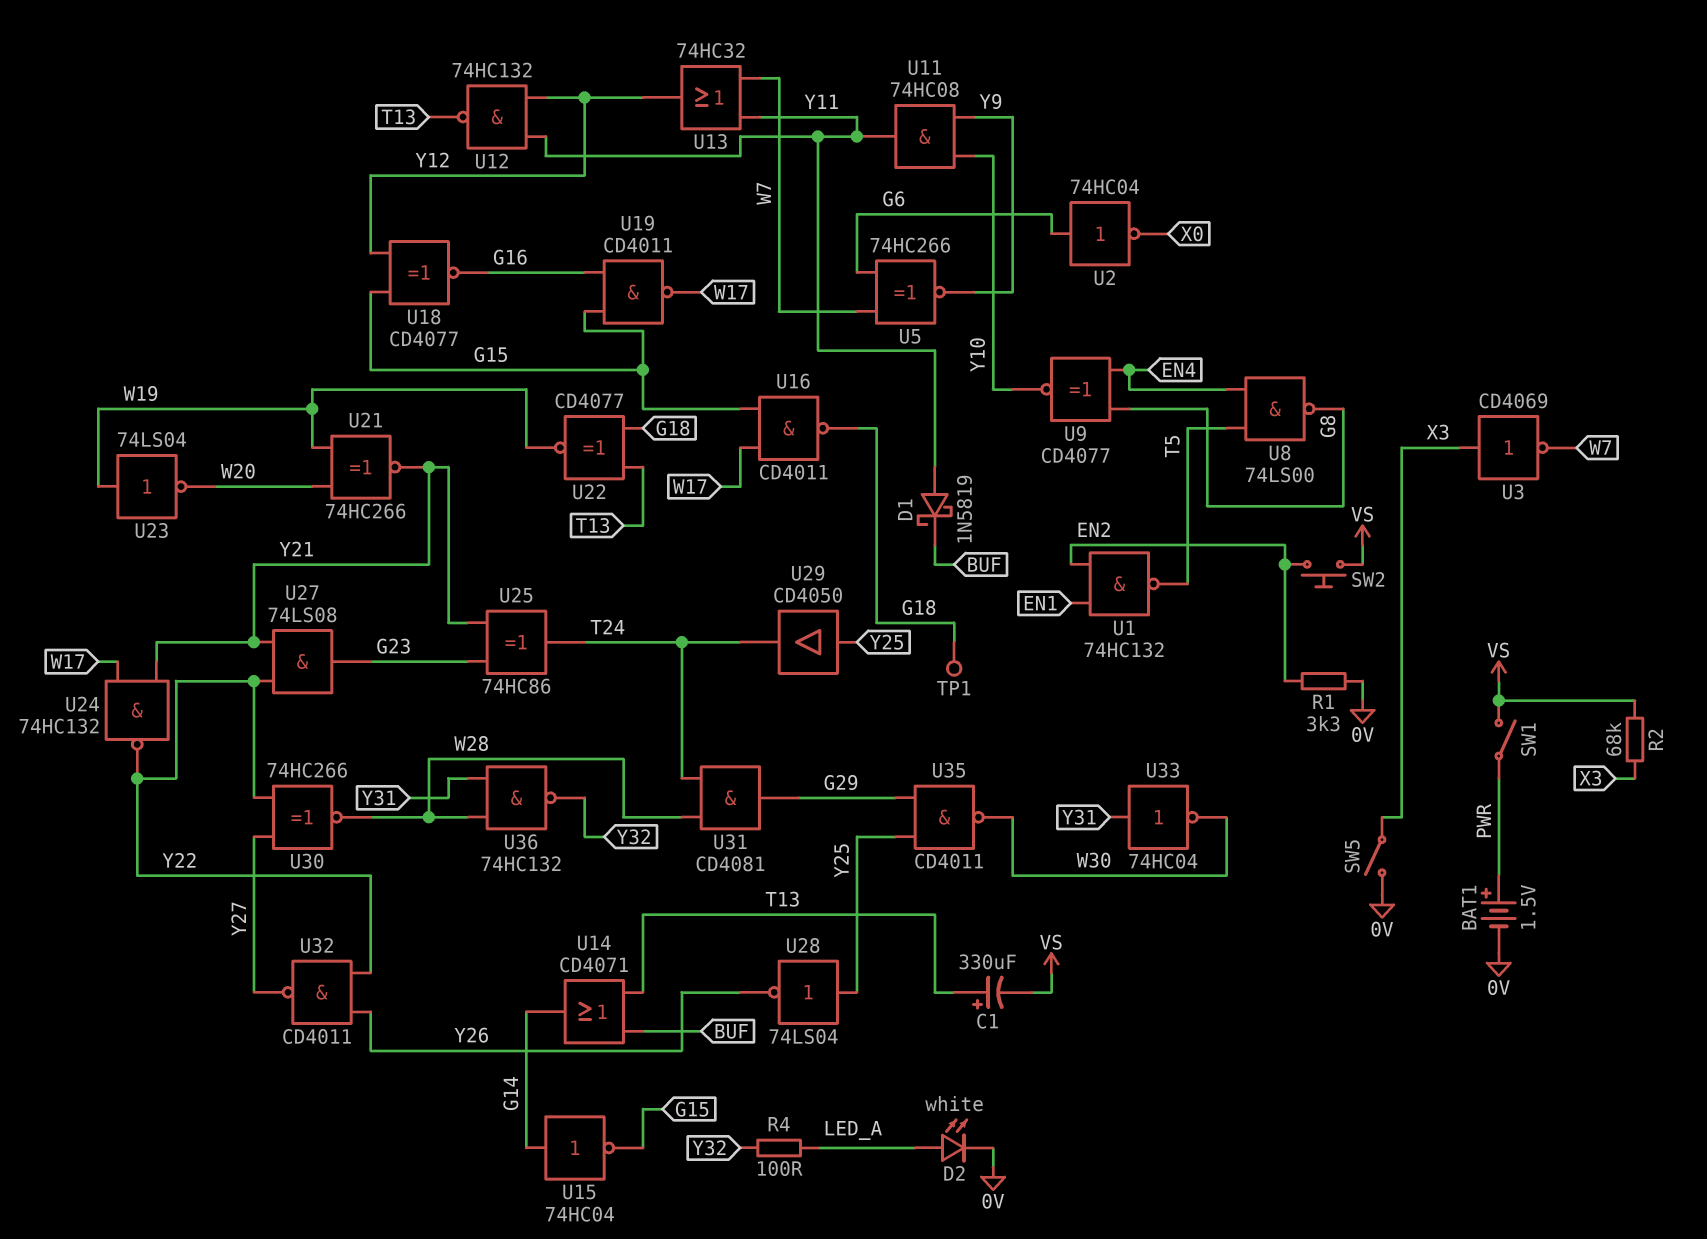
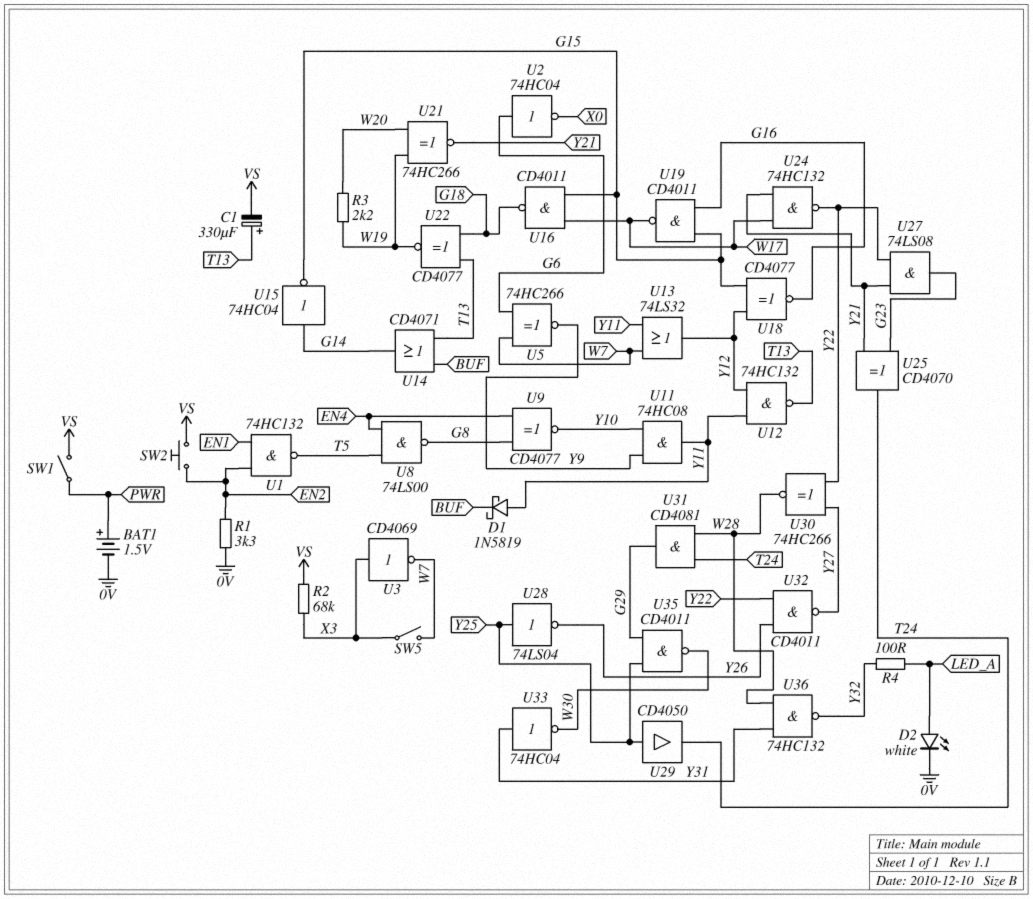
R3: none -> 2.2k (W19, W20)
SW5: switch (0V, X3) -> switch (W7, X3)
TP1: test point (G18) -> none
U13: OR 74HC32 (in W7, in Y11, out Y12) -> OR 74LS32 (in W7, in Y11, out Y12)
U23: NOT 74LS04 (in W19, out W20) -> none
U25: XOR 74HC86 (in G23, in Y21, out T24) -> XOR CD4070 (in G23, in Y21, out T24)

